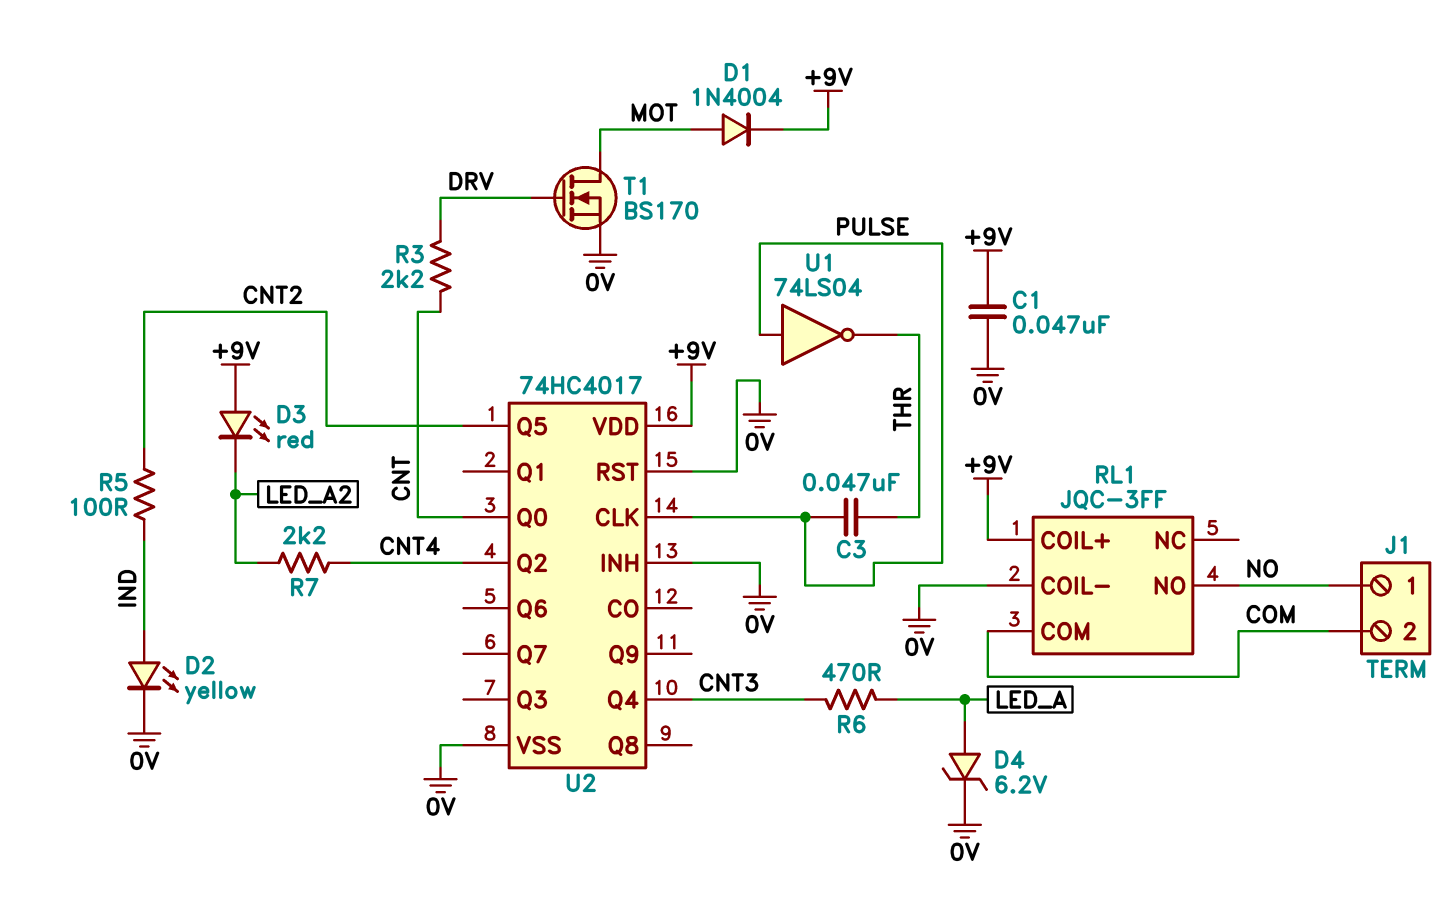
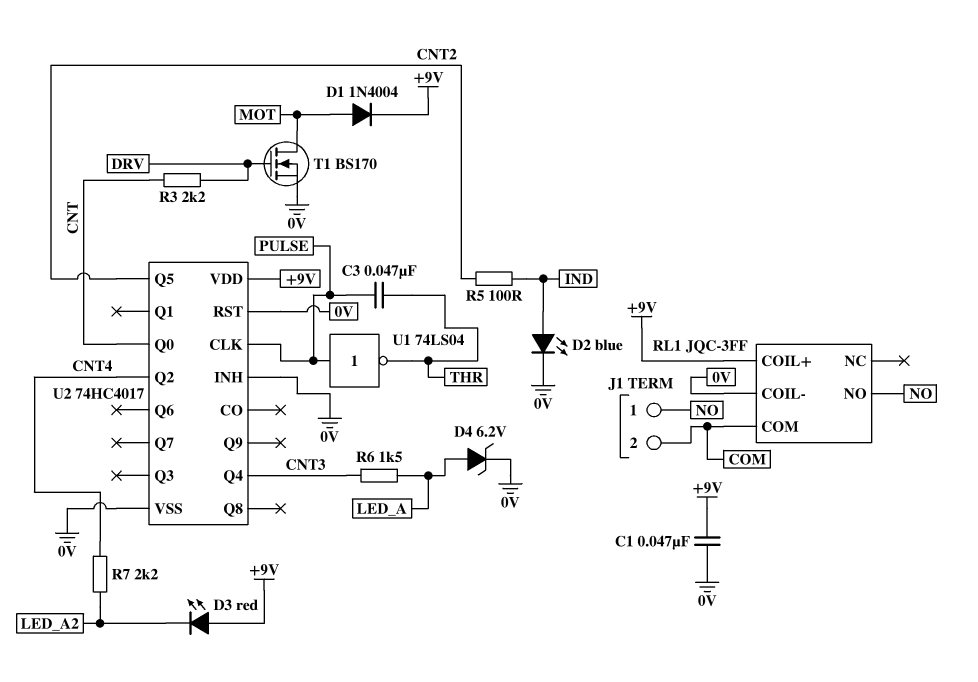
D2: LED yellow (A IND, K 0V) -> LED blue (A IND, K 0V)
R6: 470 (CNT3, LED_A) -> 1.5k (CNT3, LED_A)

